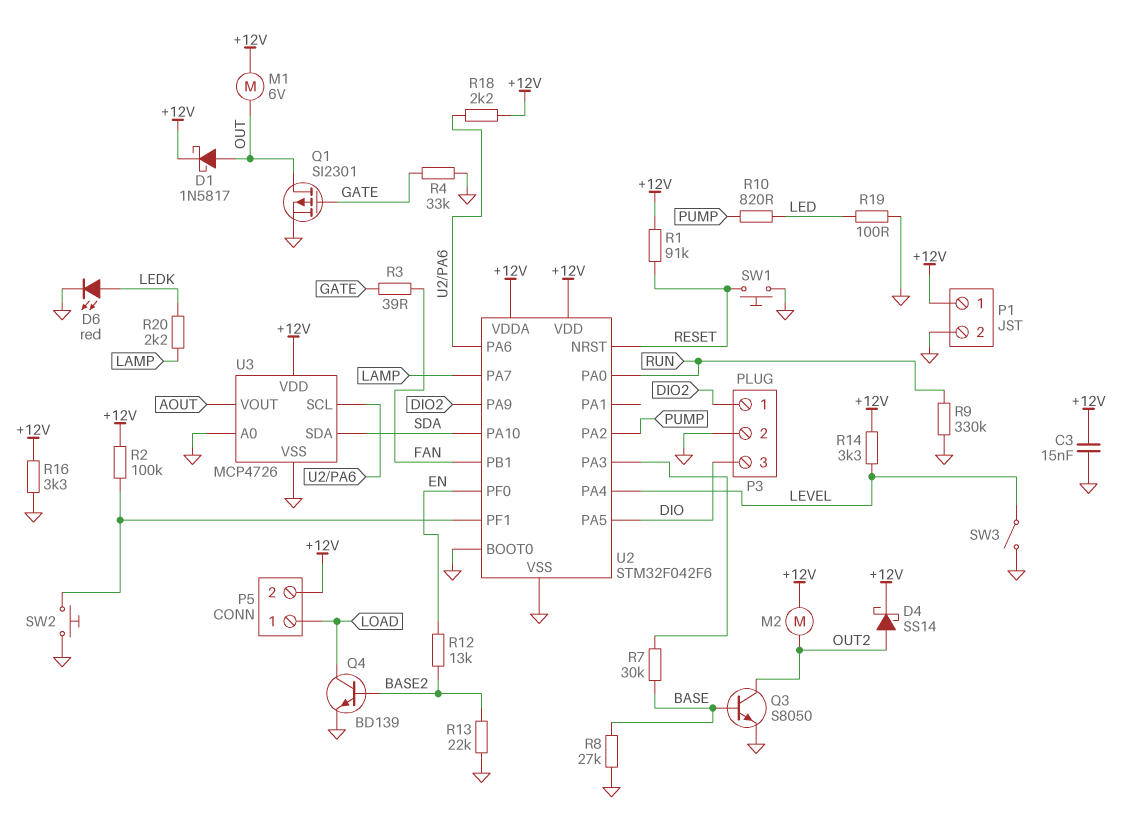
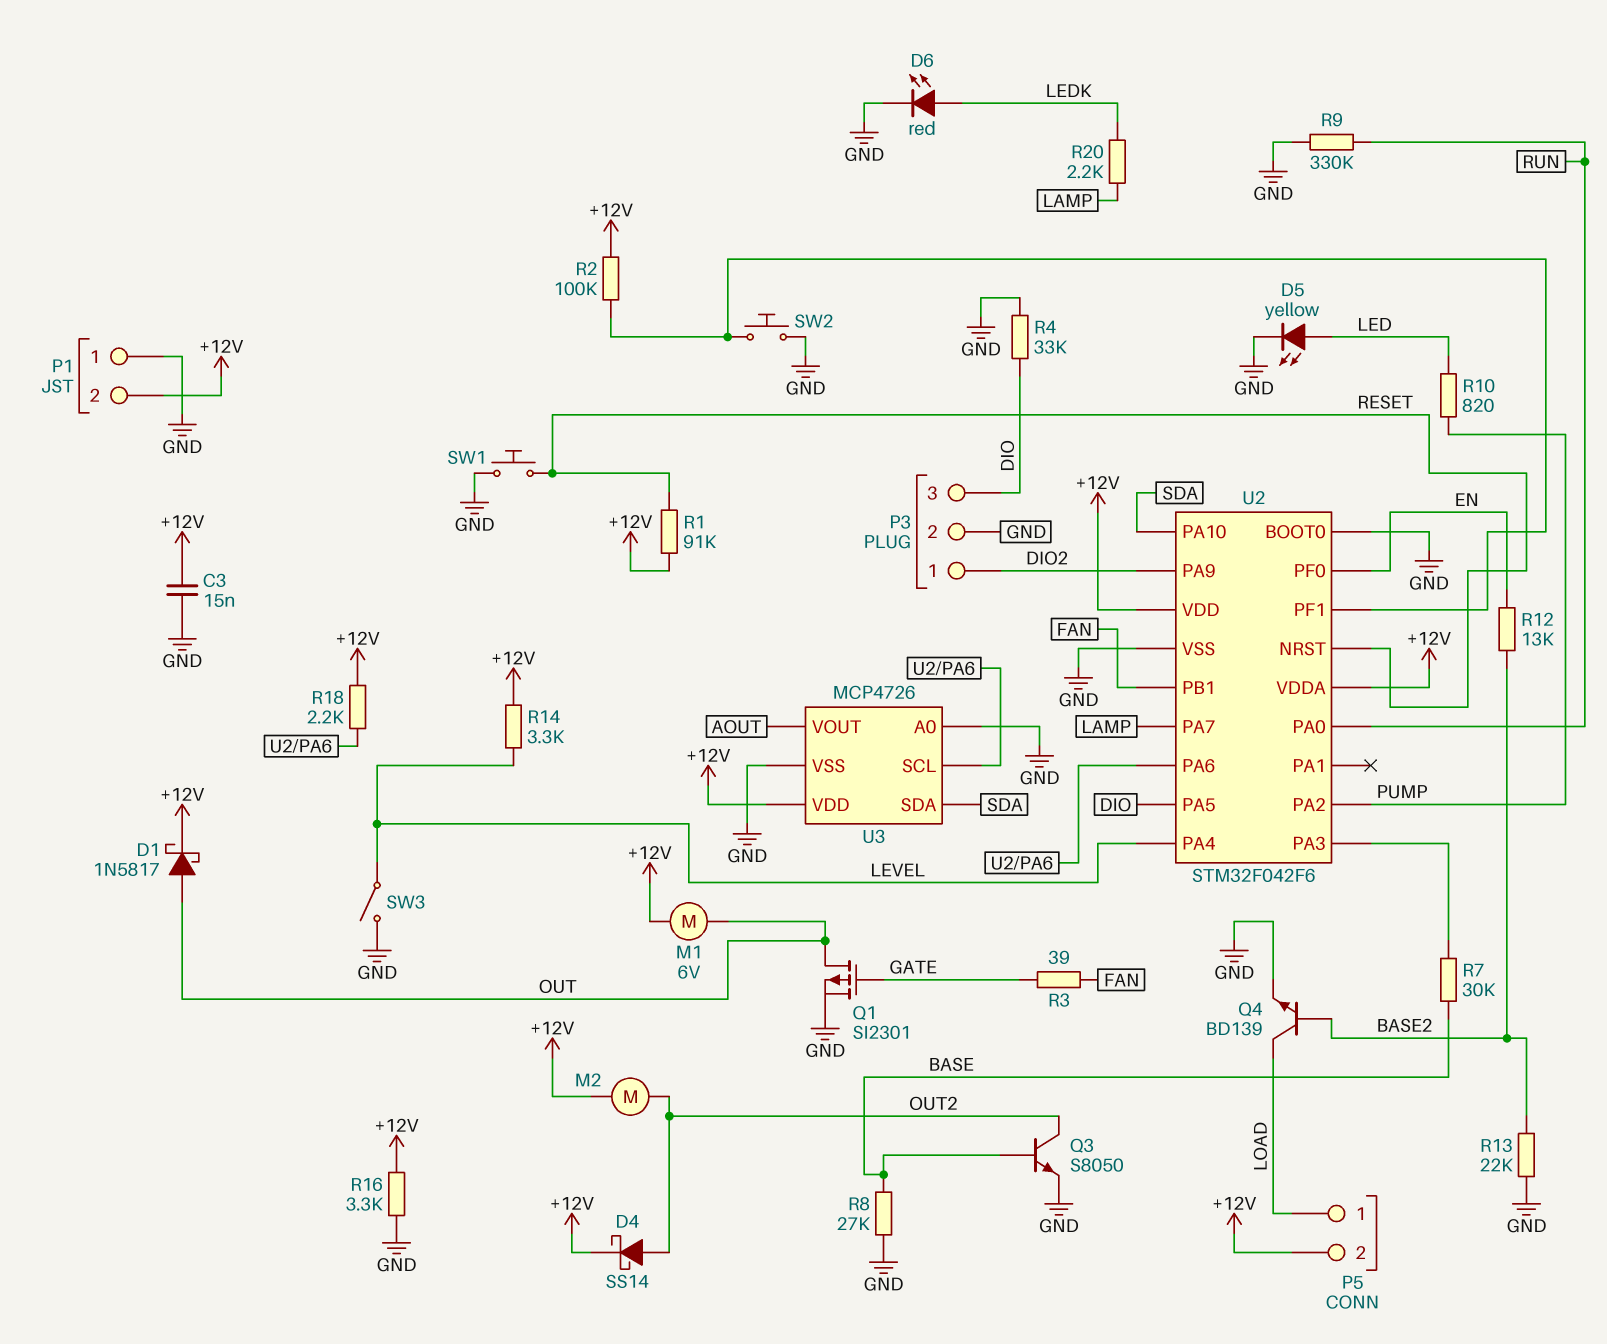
D5: none -> LED yellow (A LED, K GND)
P1 pin 1: +12V -> GND
P1 pin 2: GND -> +12V
R4: 33k (GATE, GND) -> 33k (DIO, GND)
R19: 100 (GND, LED) -> none

